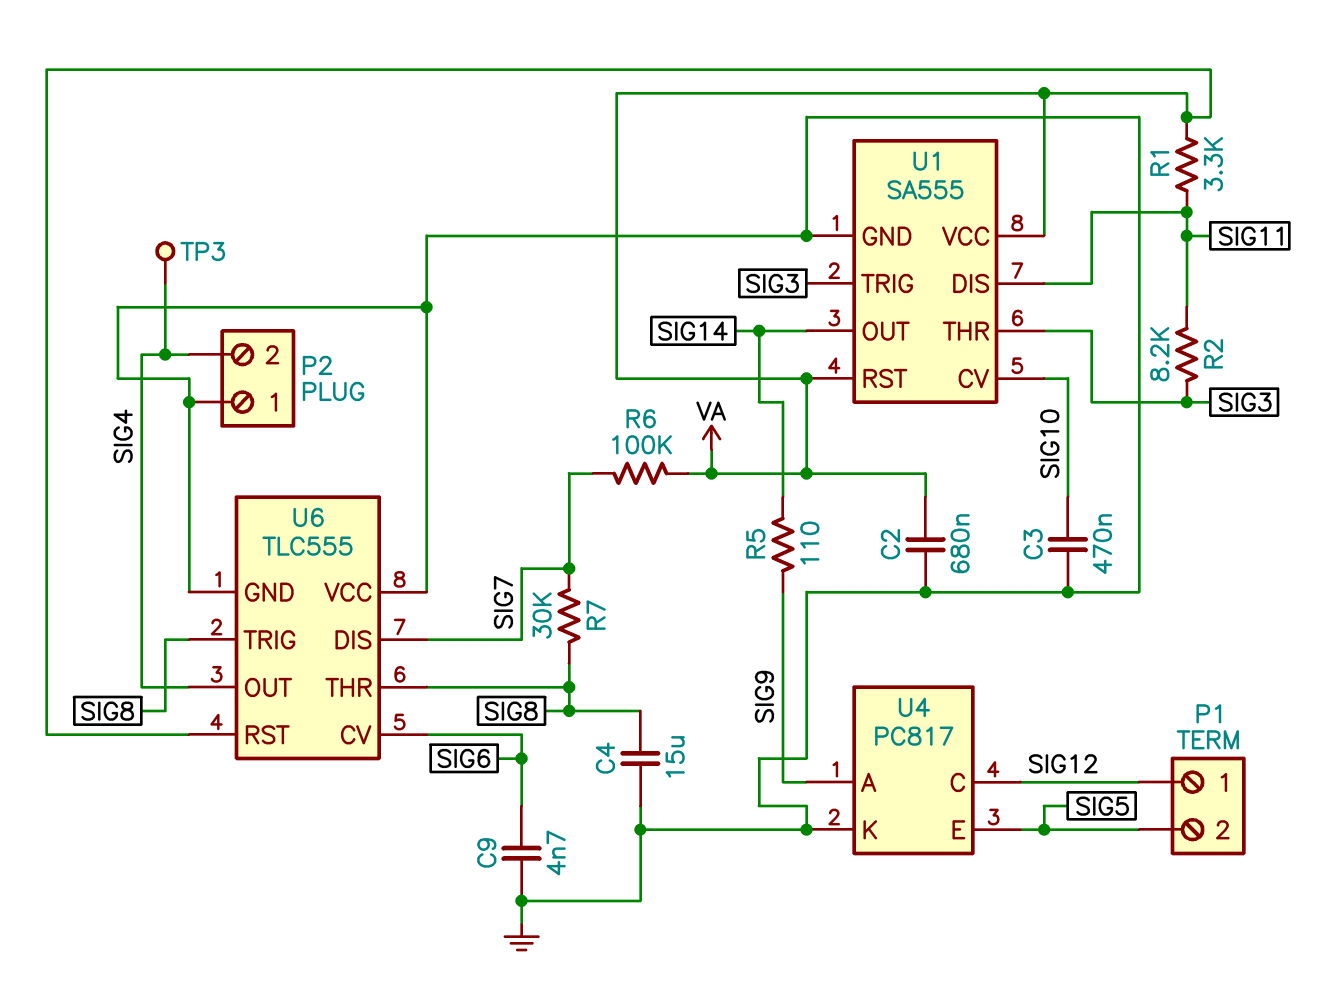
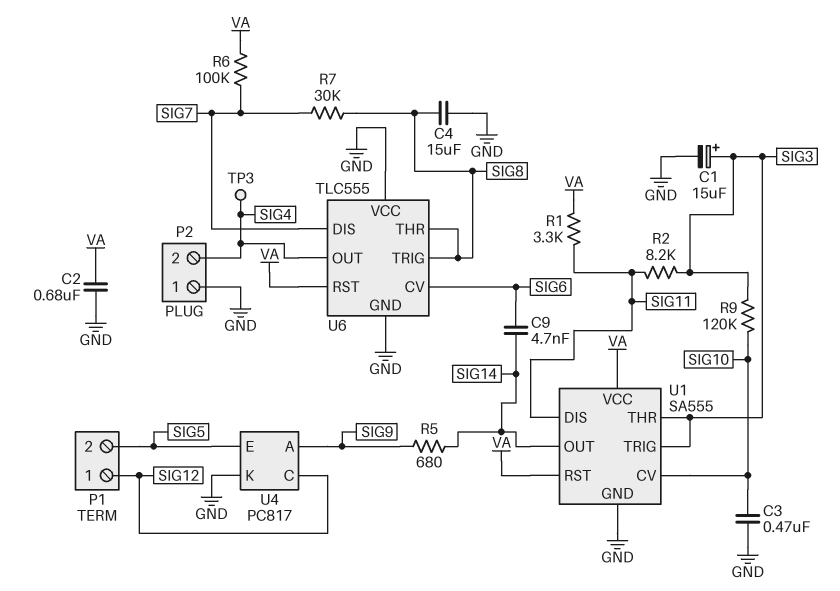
C1: none -> 15uF (plus SIG3, minus GND)
C9: 4.7nF (GND, SIG6) -> 4.7nF (SIG6, SIG14)
R5: 110 (SIG9, SIG14) -> 680 (SIG9, SIG14)
R9: none -> 120k (SIG3, SIG10)

